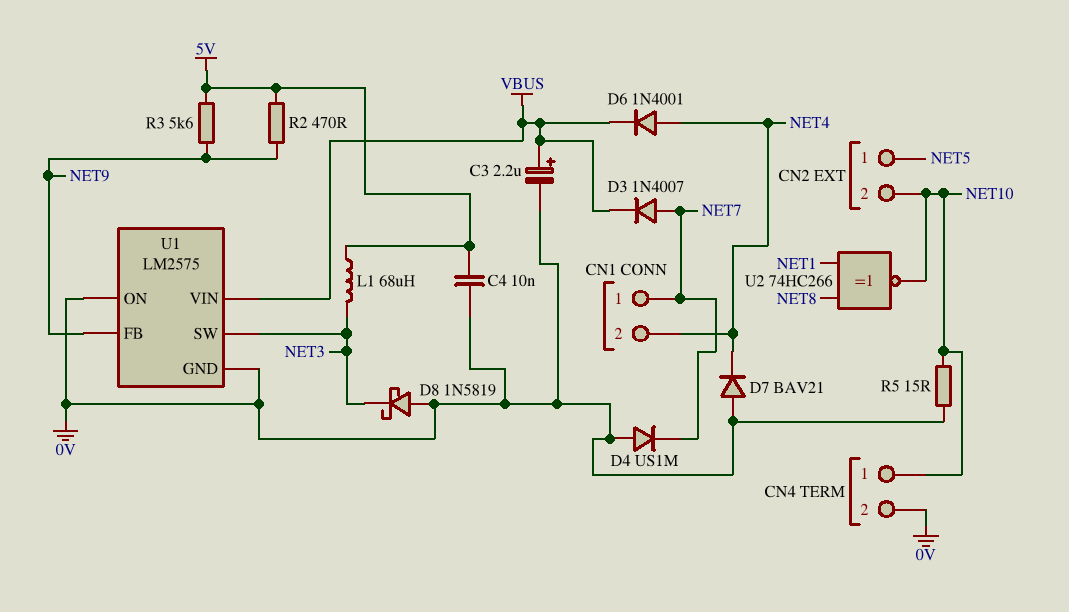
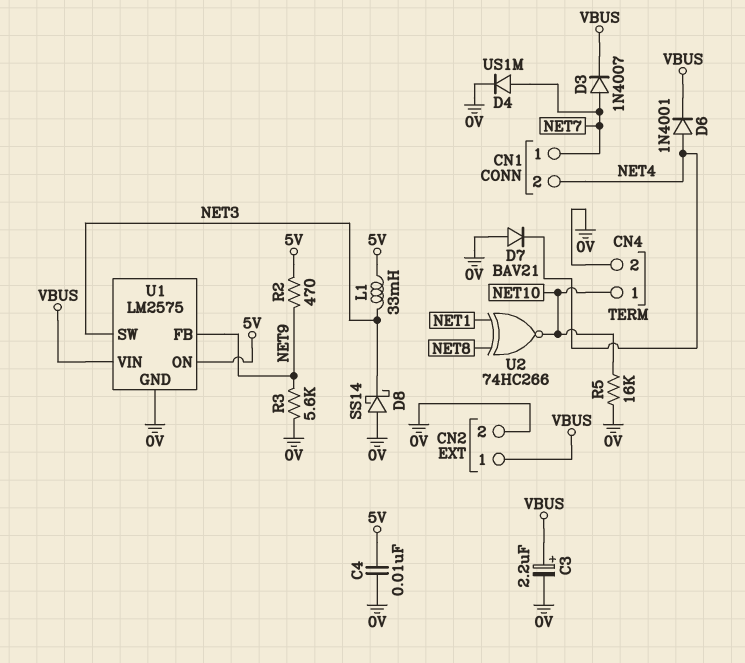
CN2 pin 1: NET5 -> VBUS
CN2 pin 2: NET10 -> 0V
D4: diode US1M (A 0V, K NET7) -> diode US1M (A NET7, K 0V)
D8: schottky 1N5819 (A 0V, K NET3) -> schottky SS14 (A 0V, K NET3)
L1: 68uH (5V, NET3) -> 33mH (5V, NET3)
R3: 5.6k (5V, NET9) -> 5.6k (0V, NET9)
R5: 15 (0V, NET10) -> 16k (0V, NET10)
U1 pin ON: 0V -> 5V

